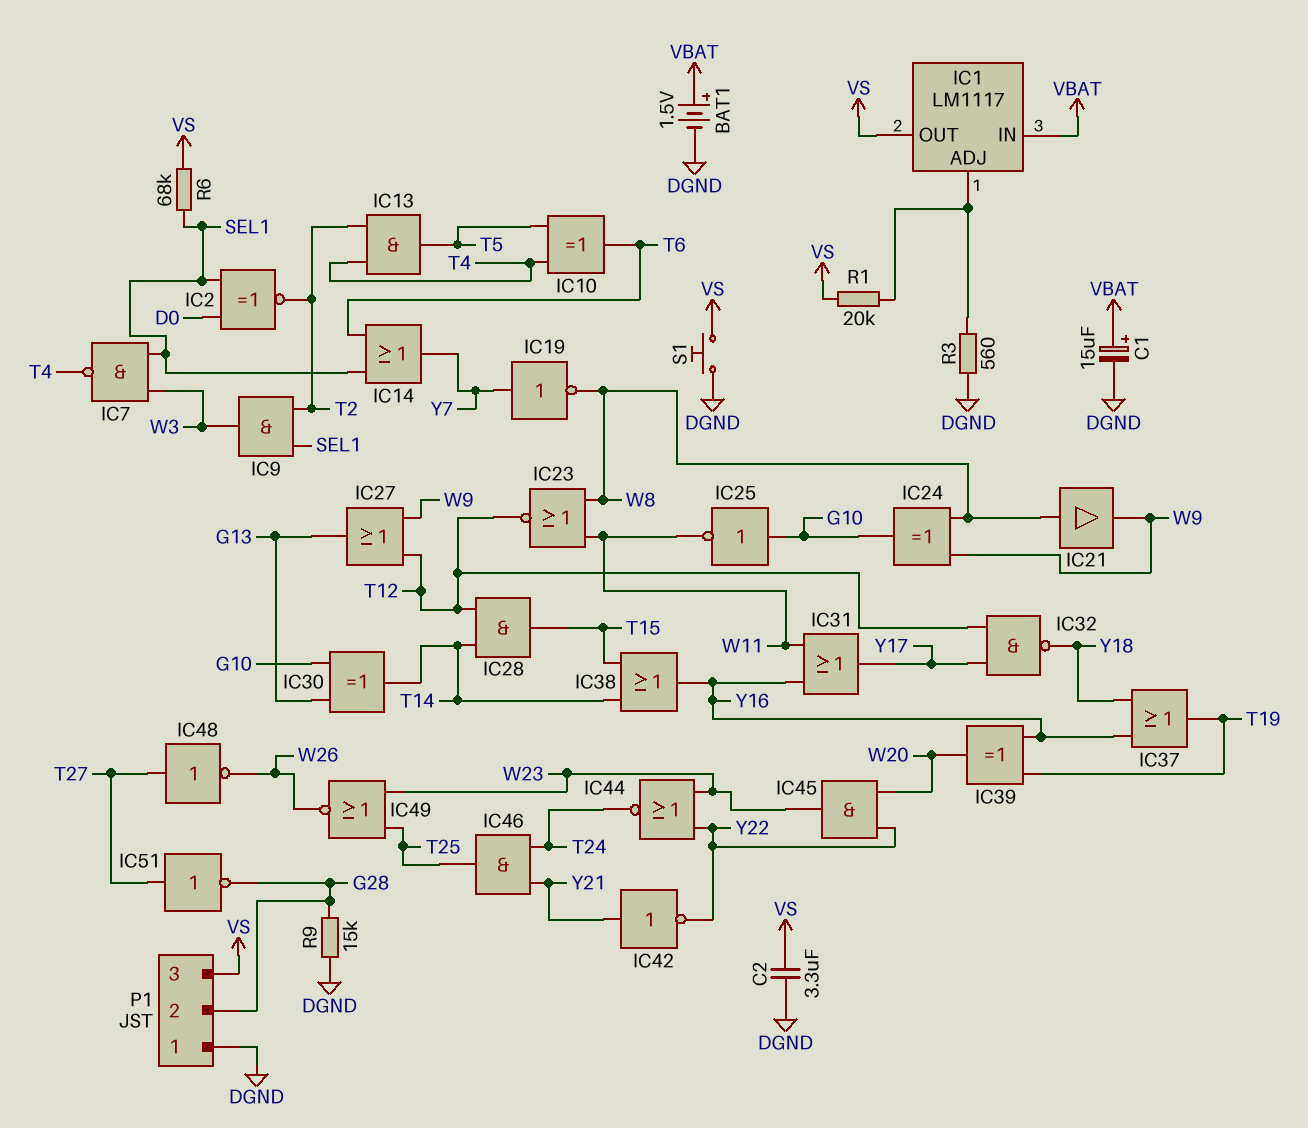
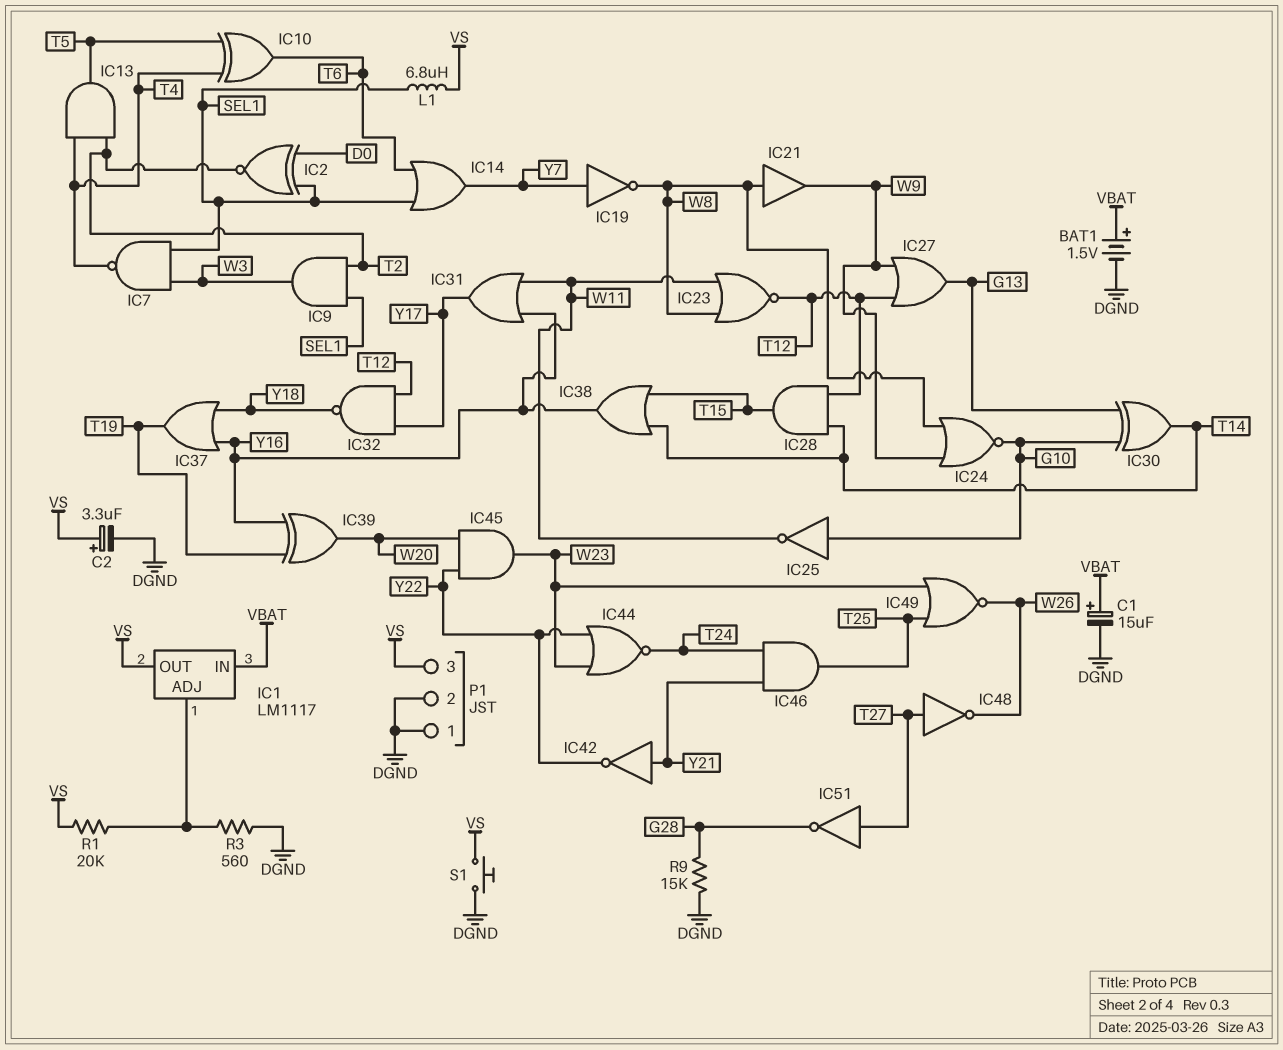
C2: 3.3uF (DGND, VS) -> 3.3uF (plus VS, minus DGND)
IC24: XOR (in W8, in W9, out G10) -> NOR (in W8, in W9, out G10)
L1: none -> 6.8uH (SEL1, VS)
P1 pin 2: G28 -> DGND
R6: 68k (SEL1, VS) -> none

